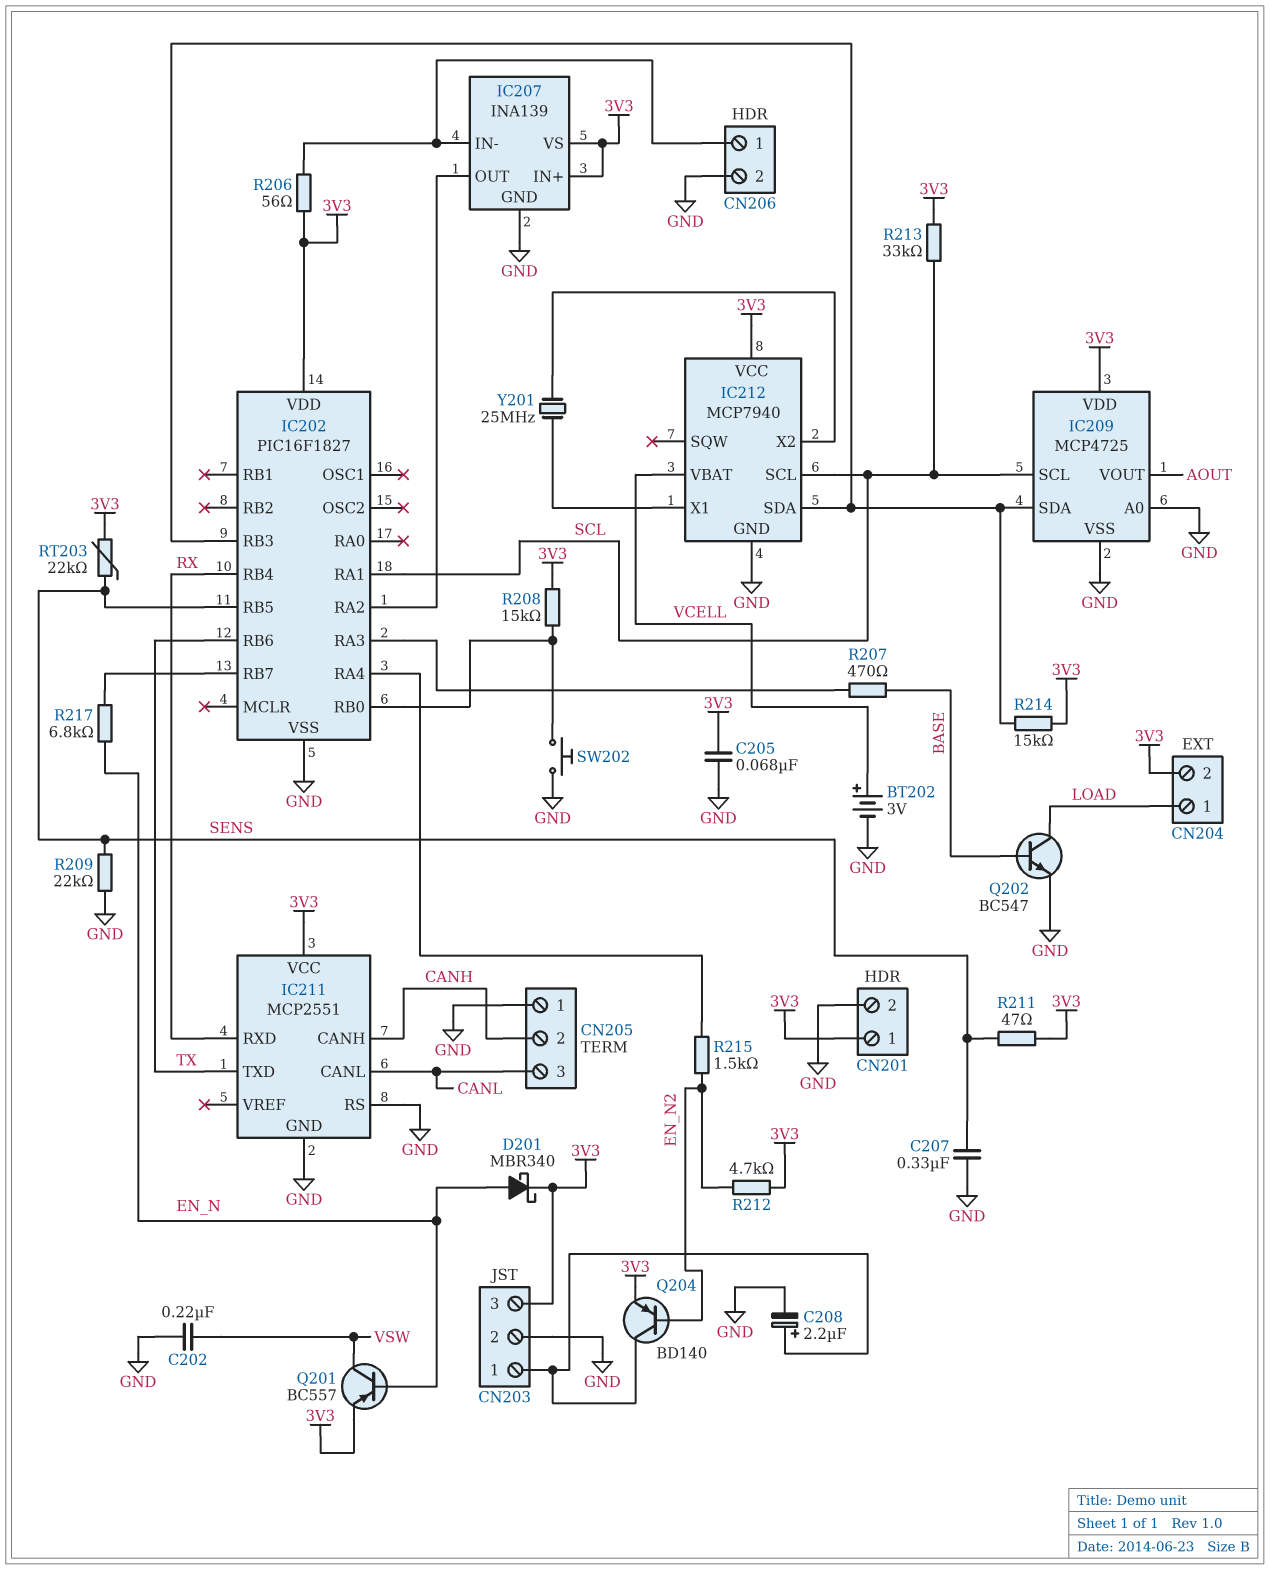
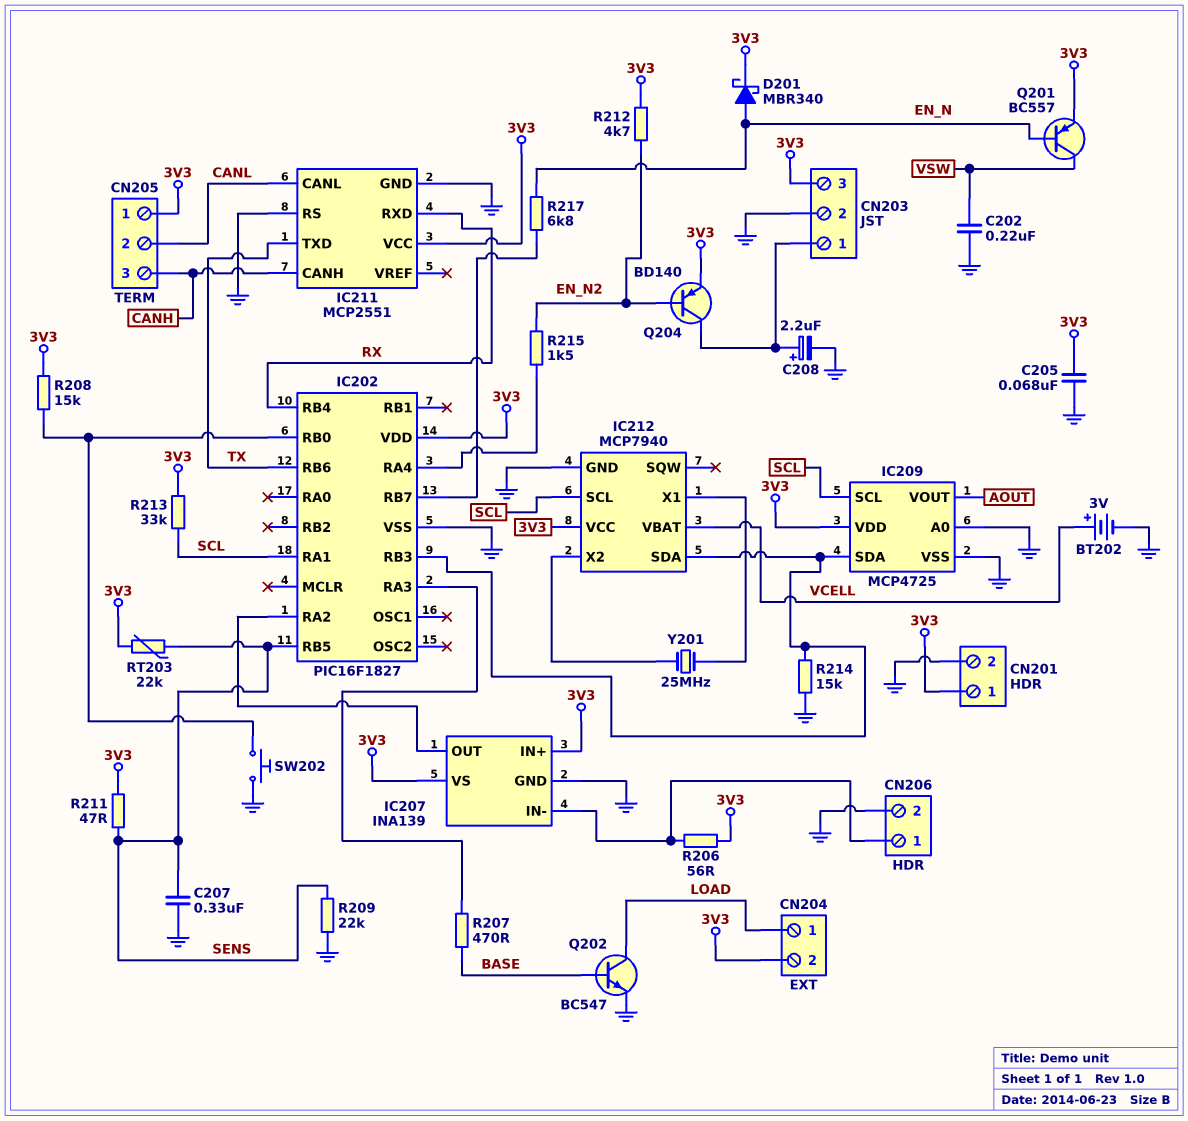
CN205 pin 1: GND -> 3V3
CN205 pin 2: CANH -> CANL
CN205 pin 3: CANL -> CANH
R214: 15k (3V3, IC202/RB3) -> 15k (GND, IC202/RB3)

